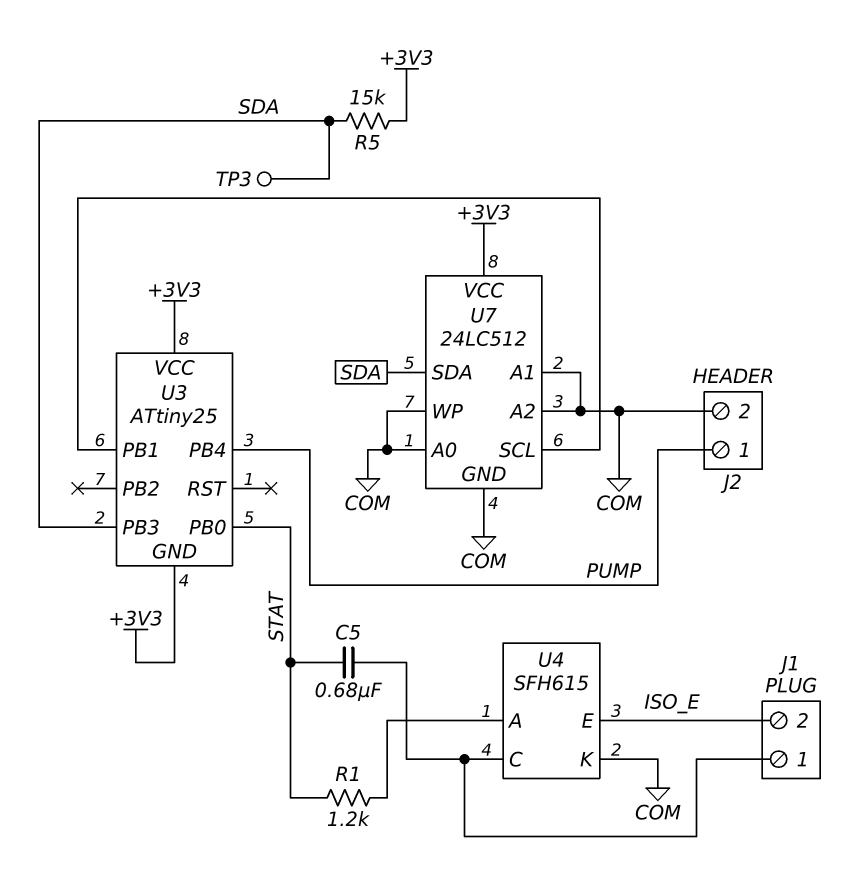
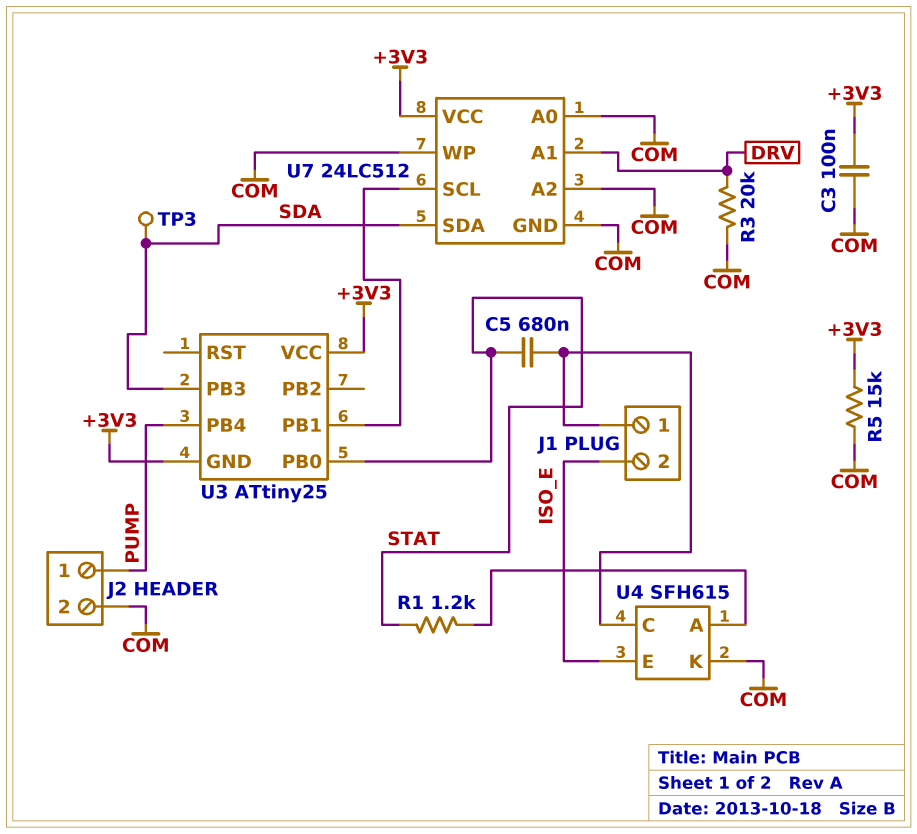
C3: none -> 100nF (+3V3, COM)
R3: none -> 20k (COM, DRV)
R5: 15k (+3V3, SDA) -> 15k (+3V3, COM)
U7 pin A1: COM -> DRV

